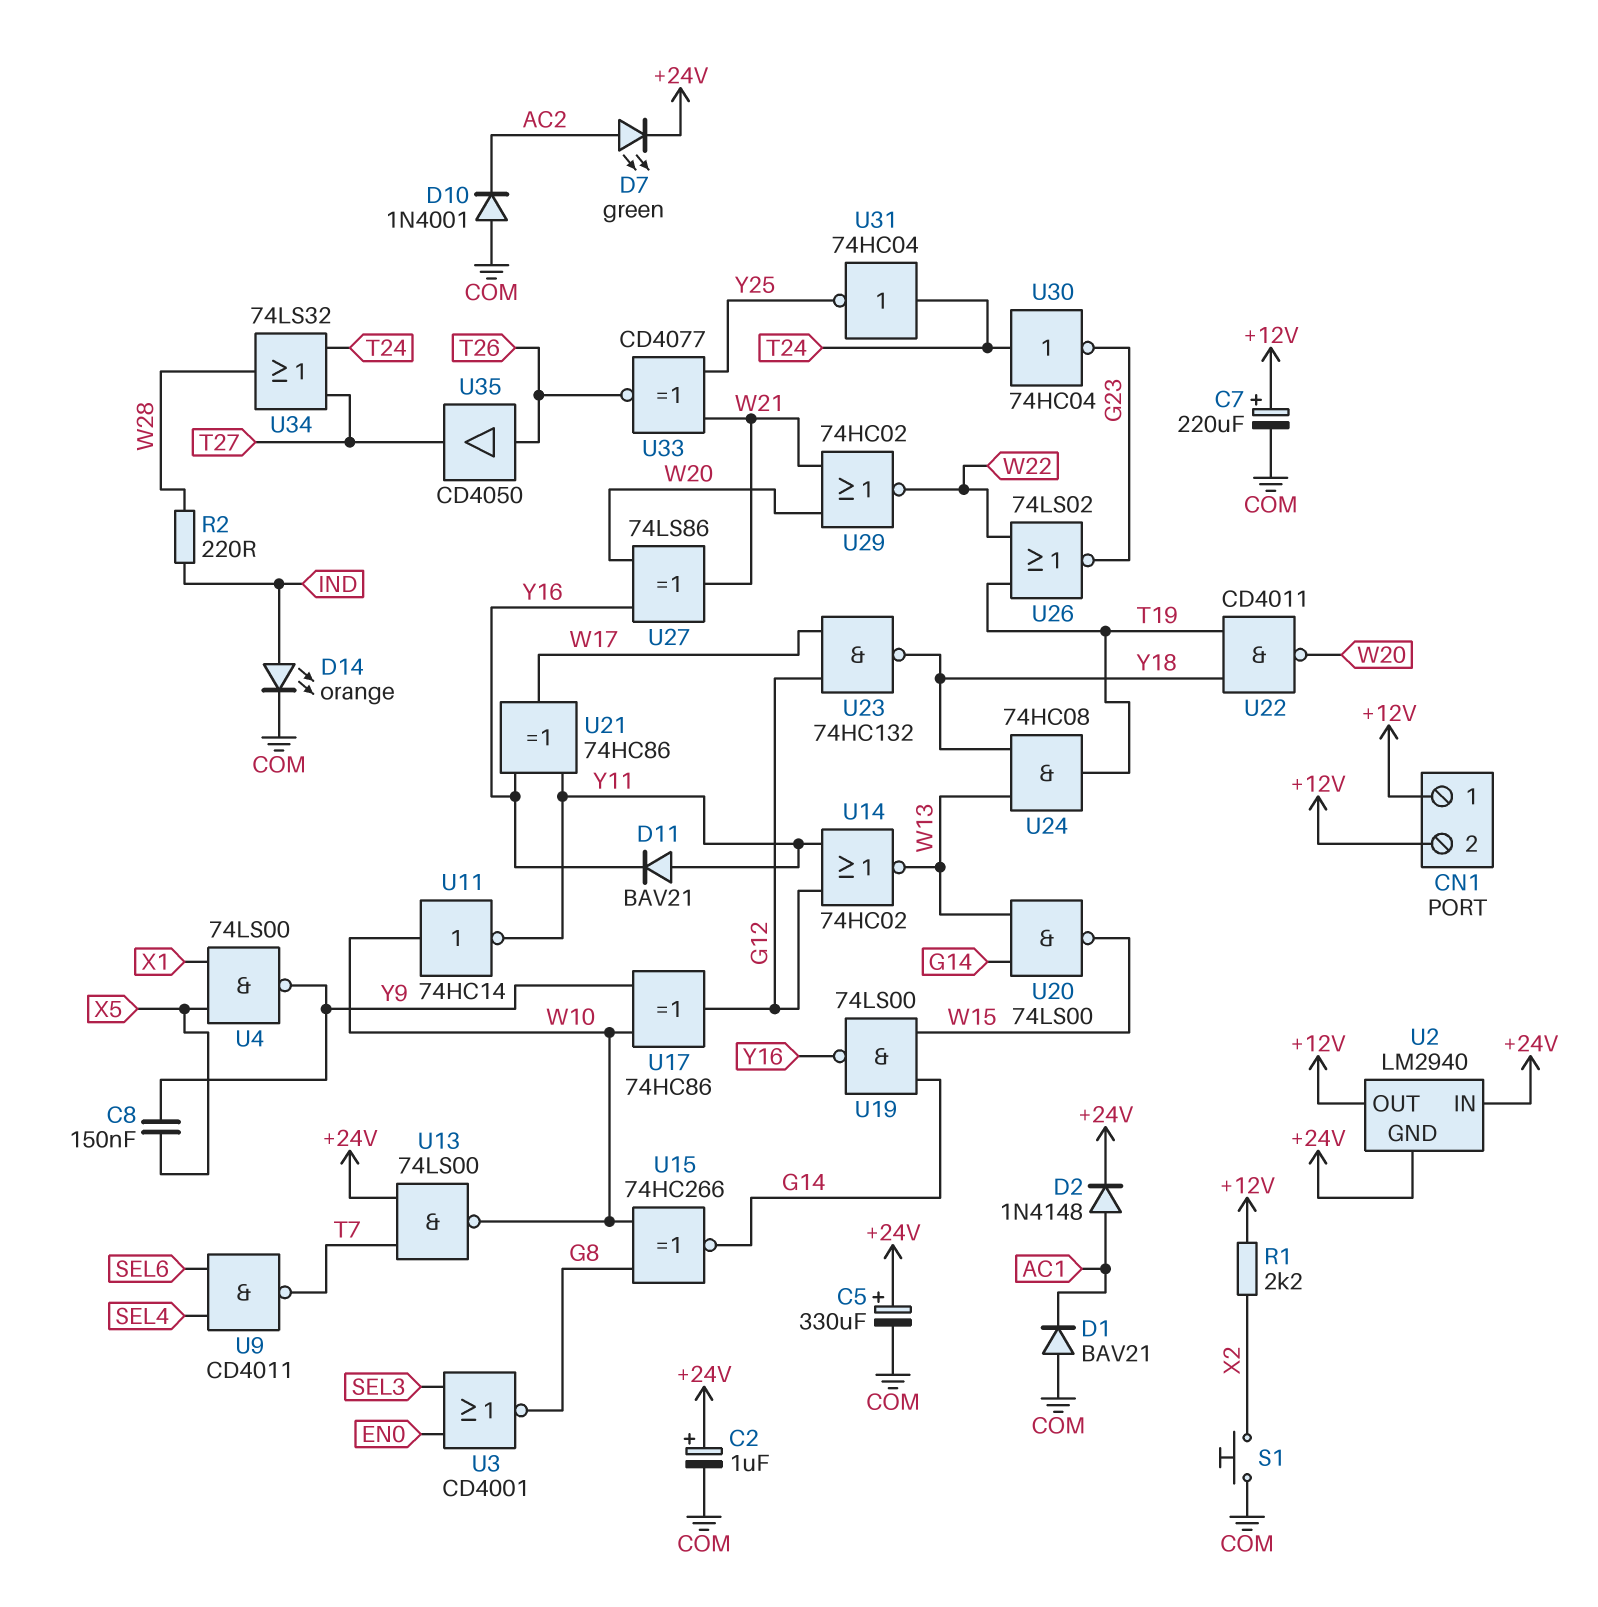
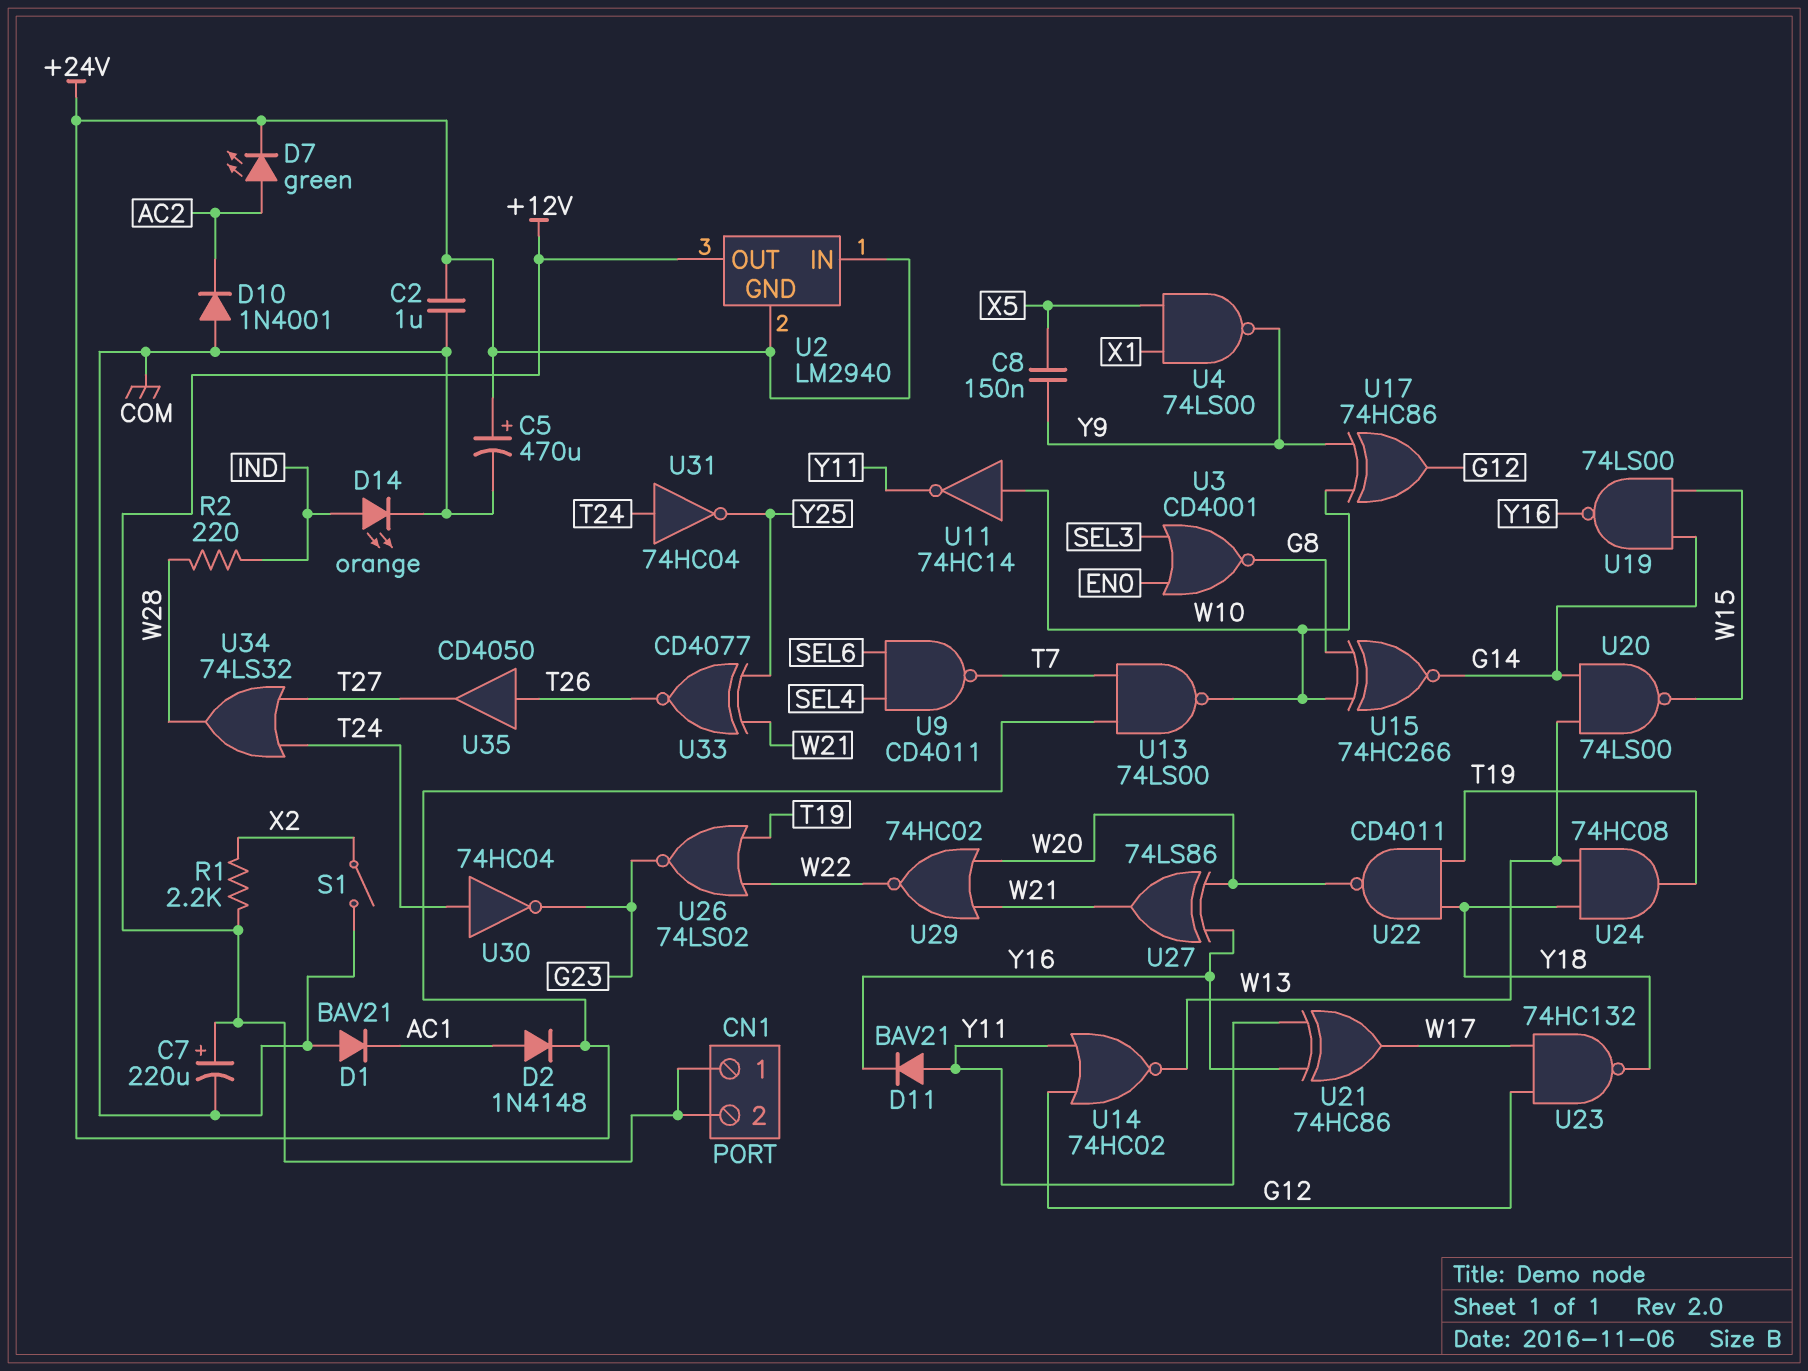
C2: 1uF (plus +24V, minus COM) -> 1uF (+24V, COM)
C5: 330uF (plus +24V, minus COM) -> 470uF (plus +24V, minus COM)
S1: button (COM, X2) -> switch (COM, X2)

